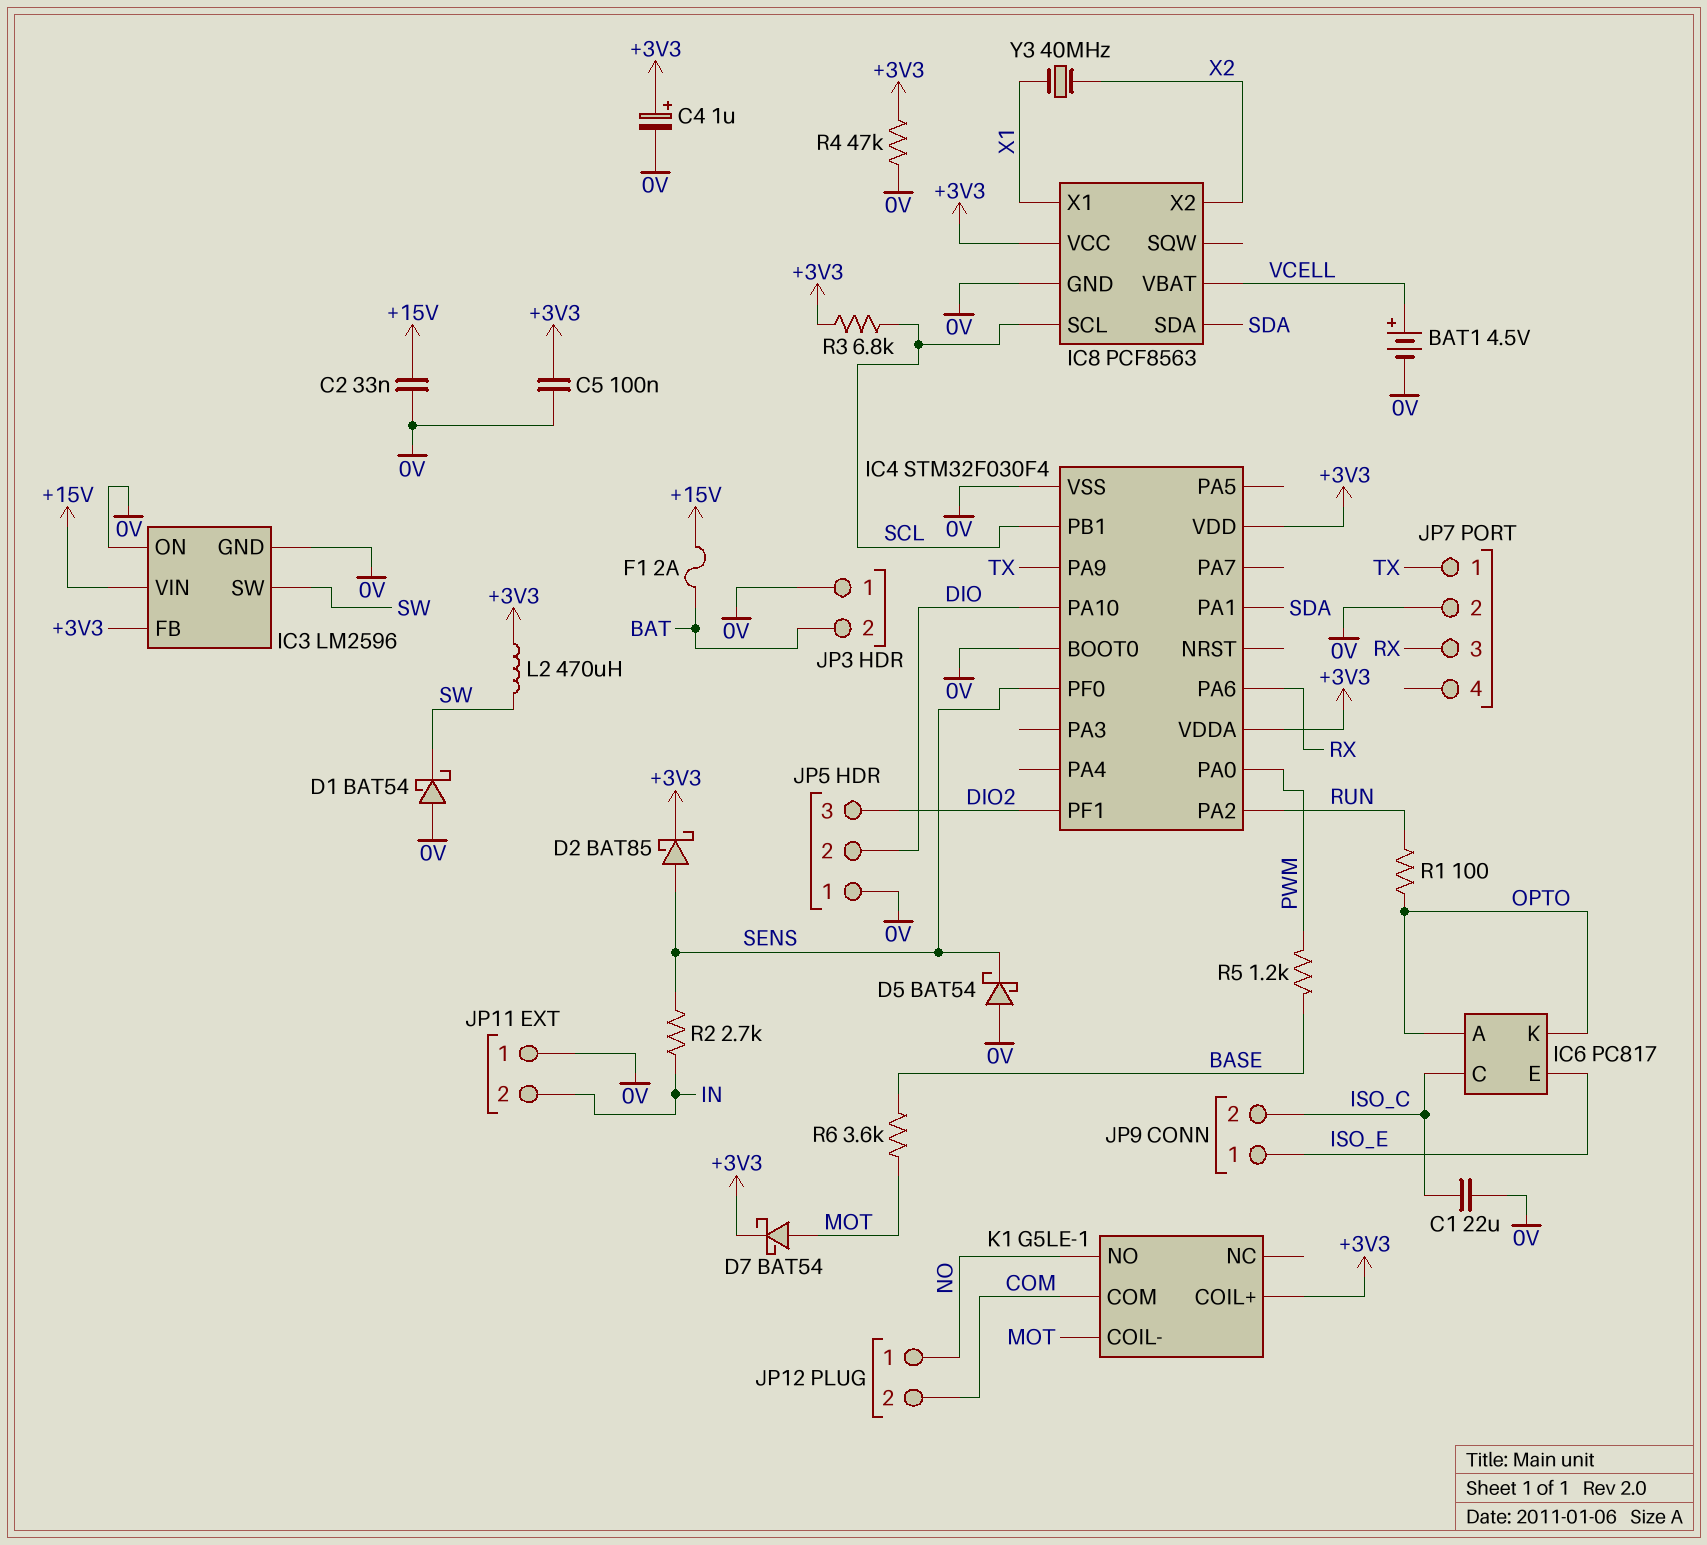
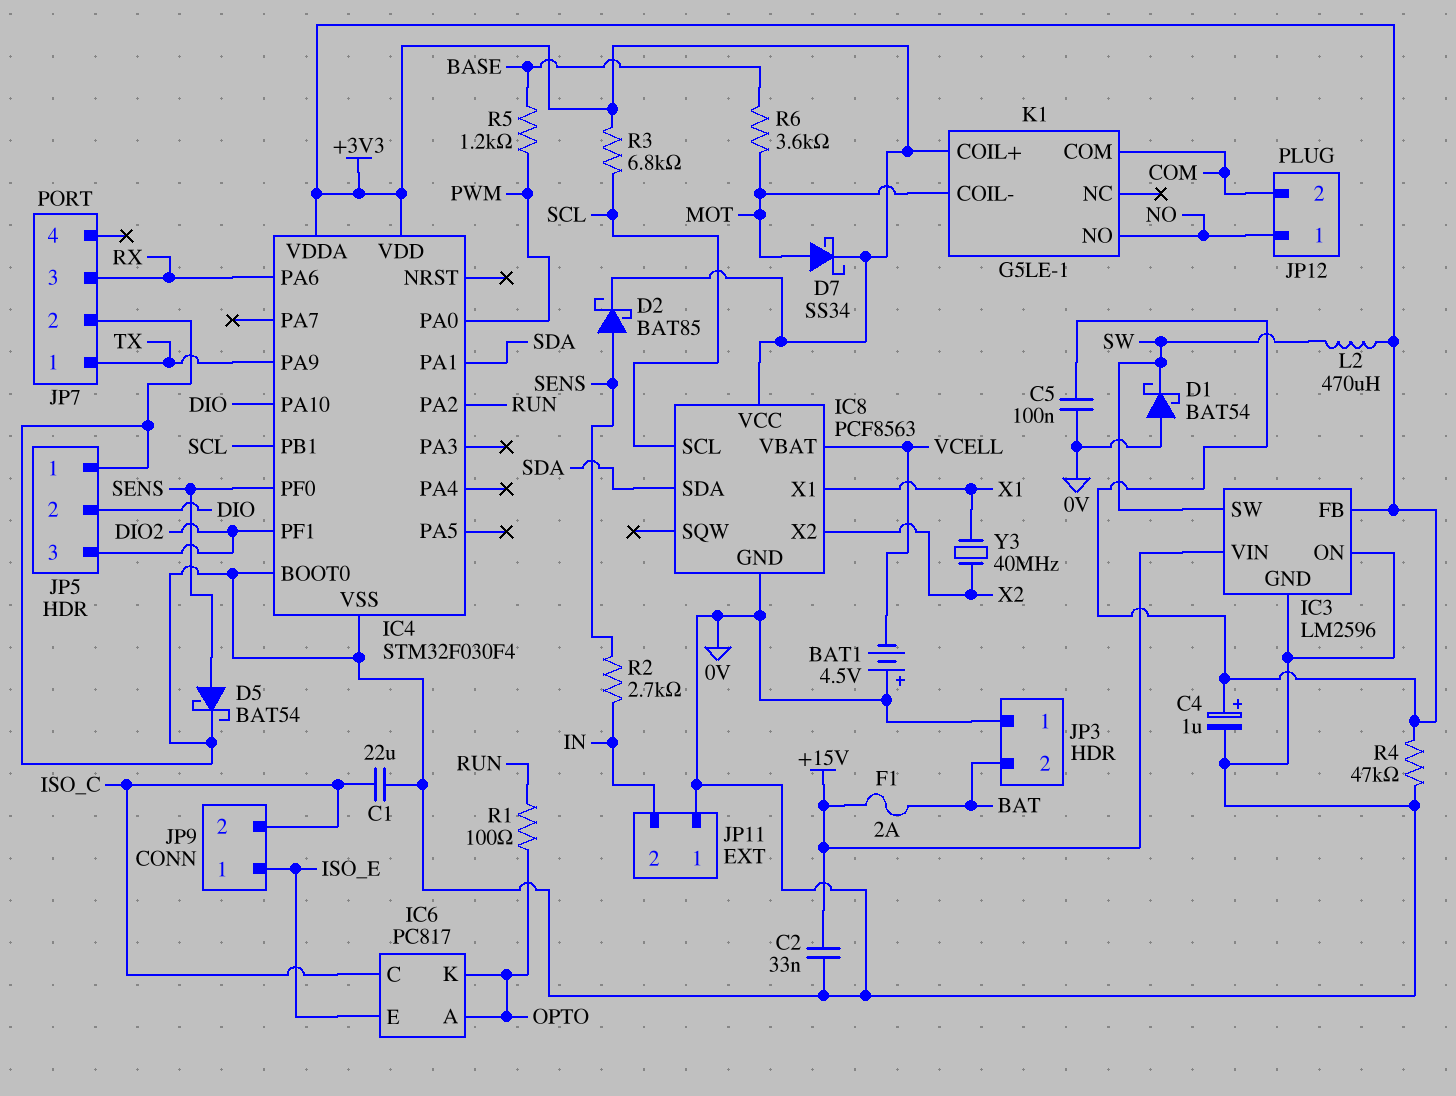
BAT1: 4.5V (plus VCELL, minus 0V) -> 4.5V (plus 0V, minus VCELL)
D5: schottky BAT54 (A 0V, K SENS) -> schottky BAT54 (A SENS, K 0V)
D7: schottky BAT54 (A MOT, K +3V3) -> schottky SS34 (A MOT, K +3V3)

